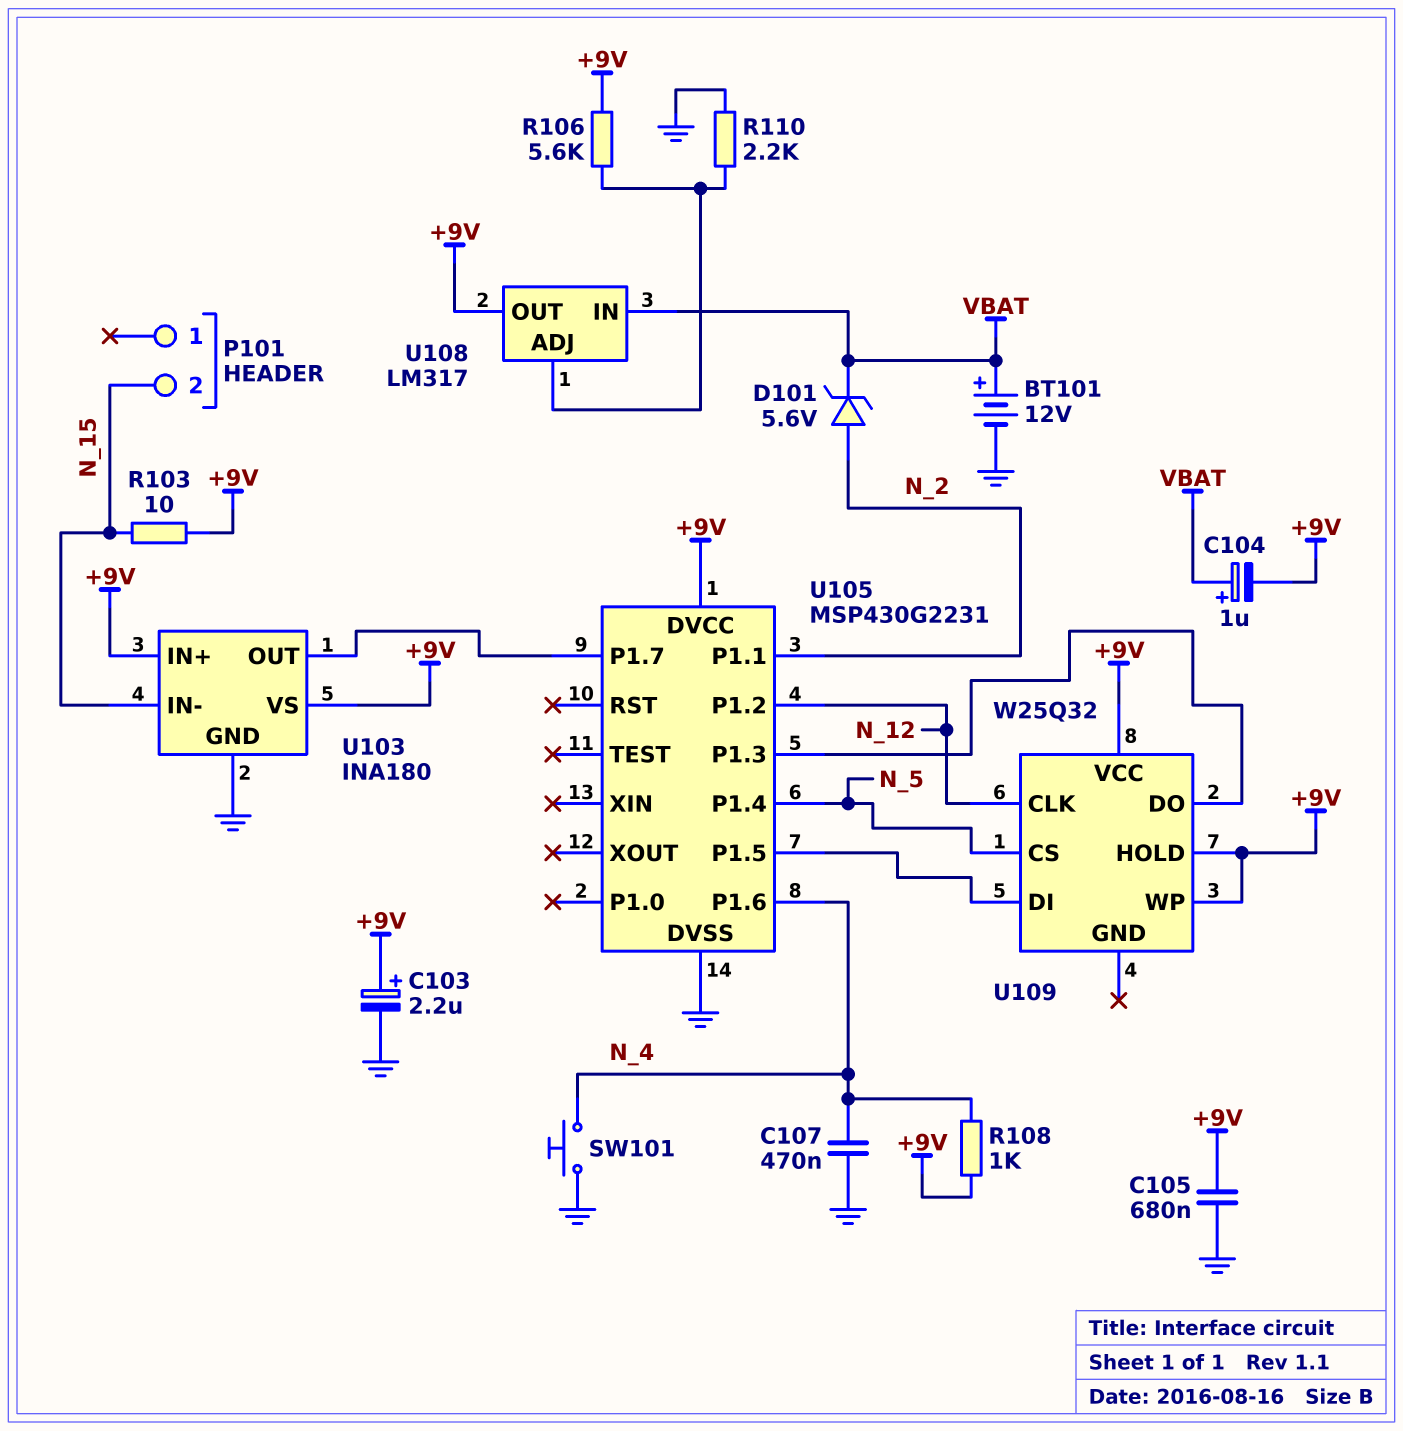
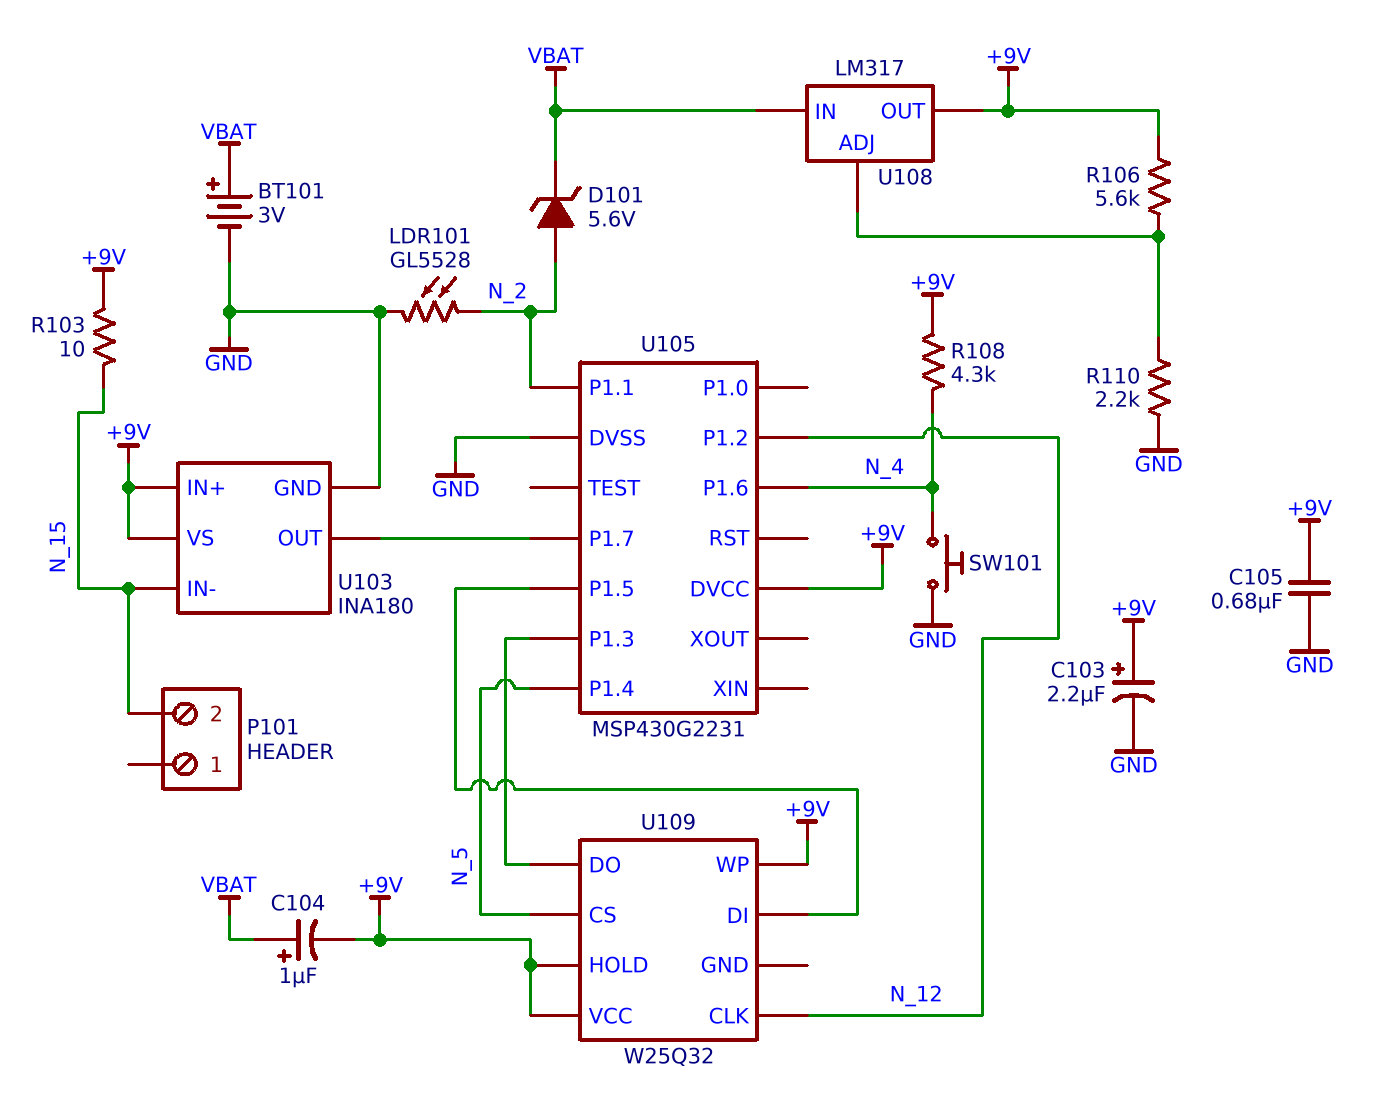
BT101: 12V (plus VBAT, minus GND) -> 3V (plus VBAT, minus GND)
C107: 470nF (GND, N_4) -> none
LDR101: none -> GL5528 (GND, N_2)
R108: 1k (+9V, N_4) -> 4.3k (+9V, N_4)

